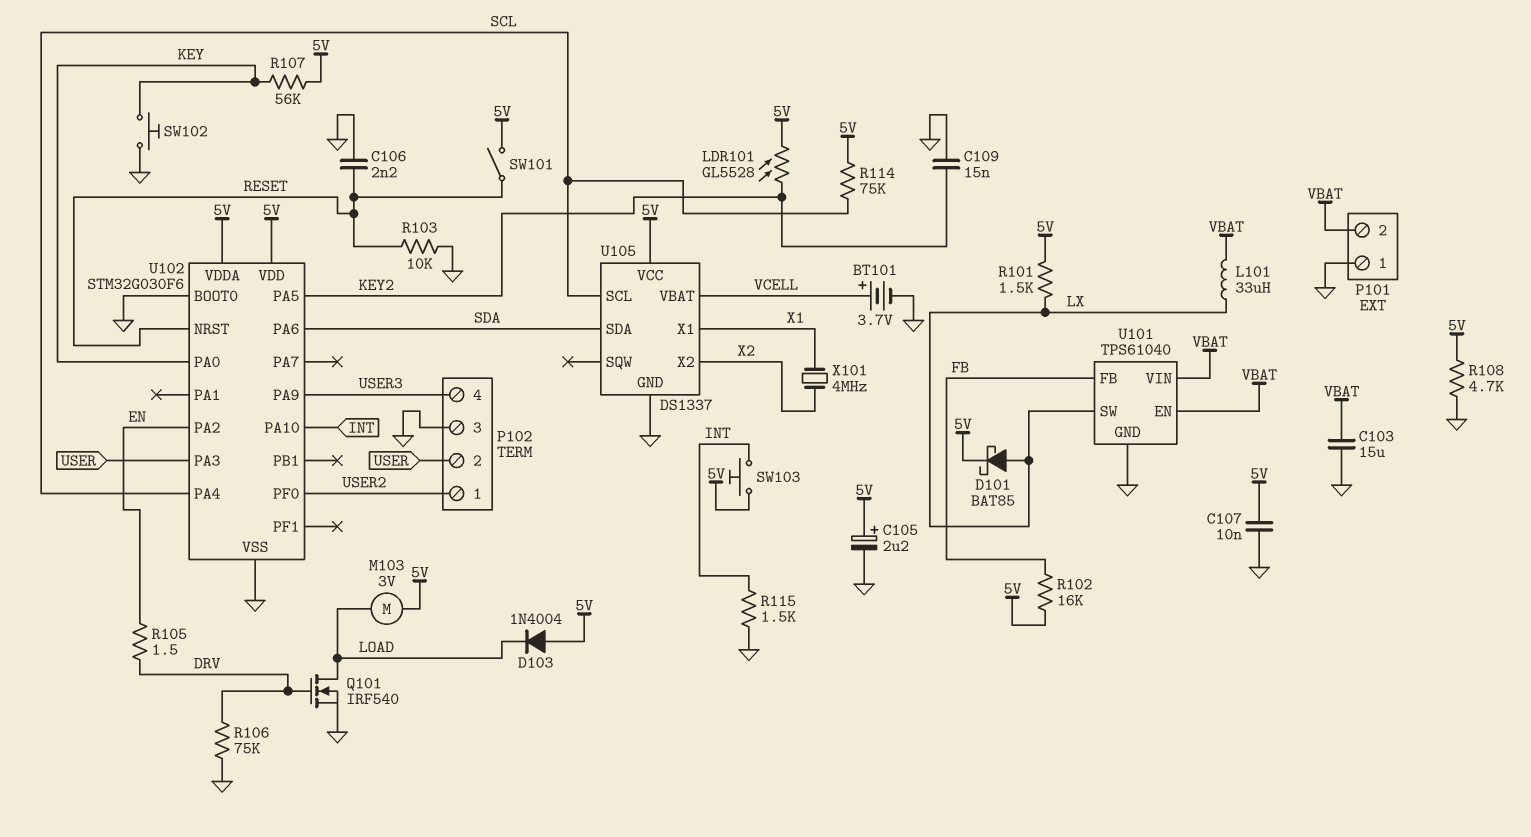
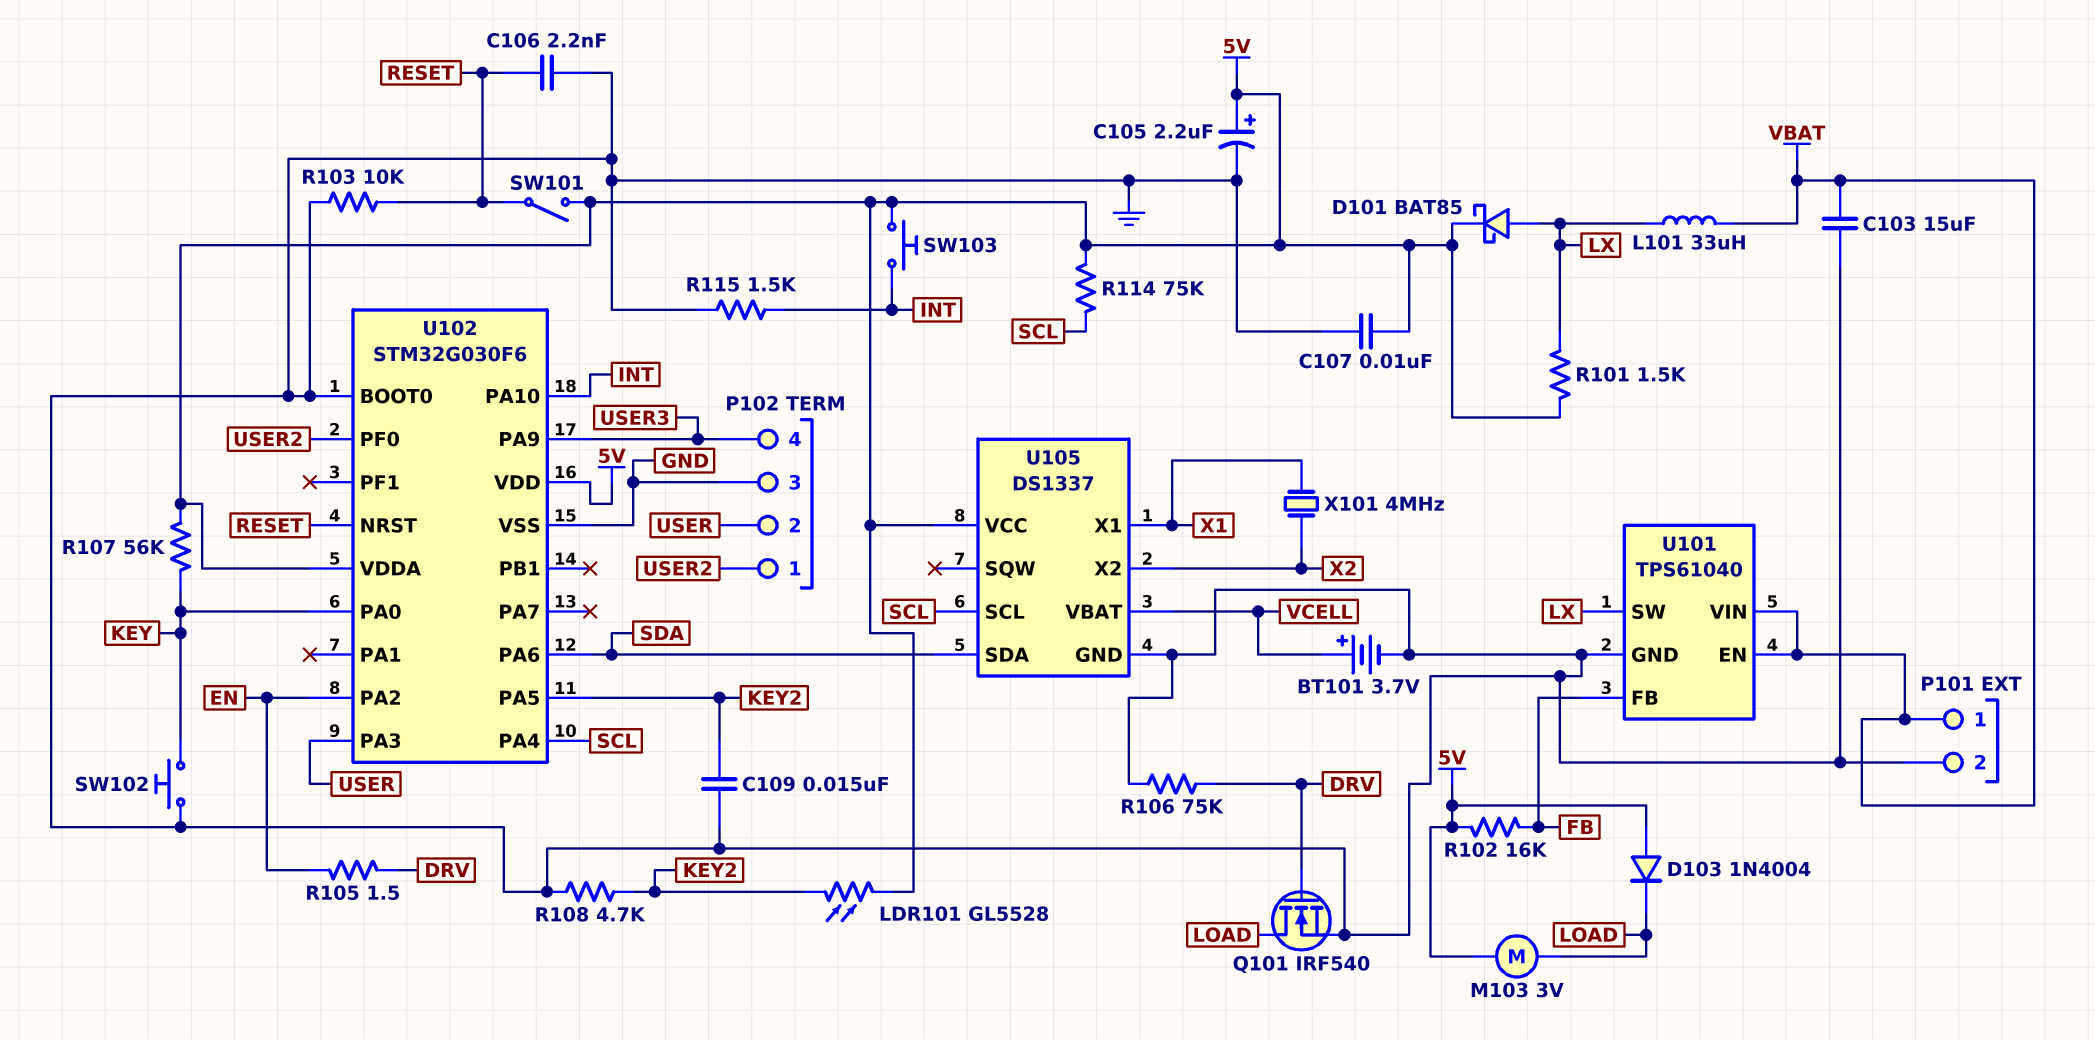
P101 pin 1: GND -> VBAT
P101 pin 2: VBAT -> GND
R108: 4.7k (5V, GND) -> 4.7k (GND, KEY2)

